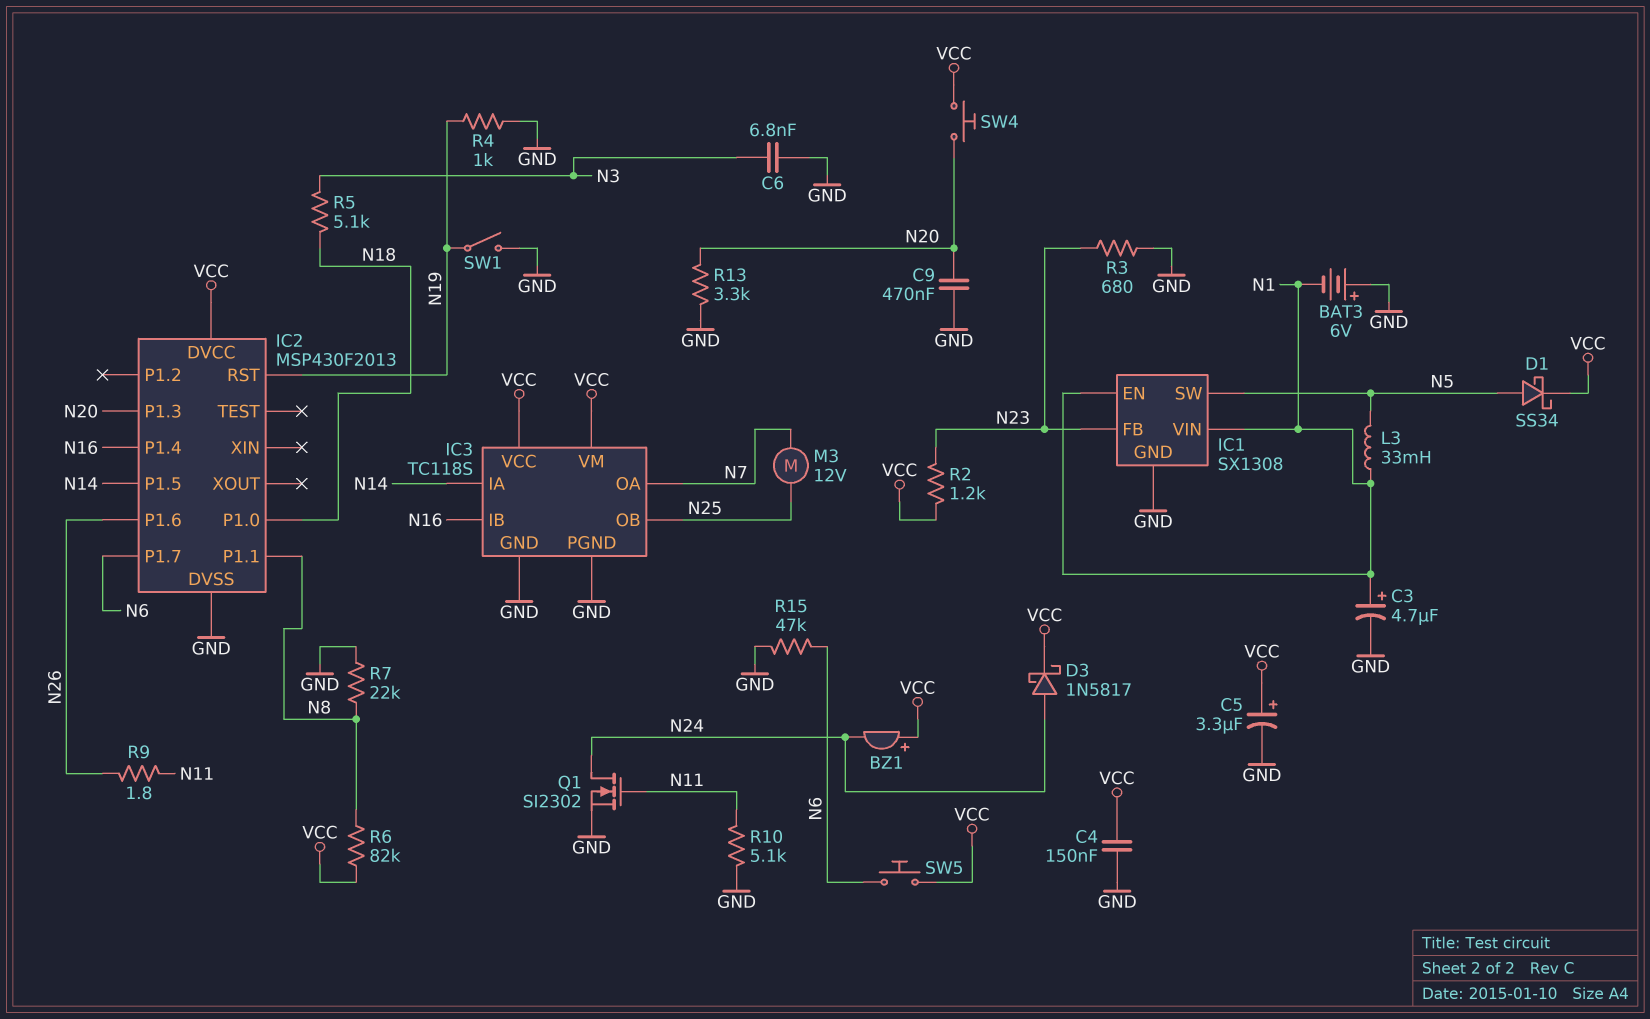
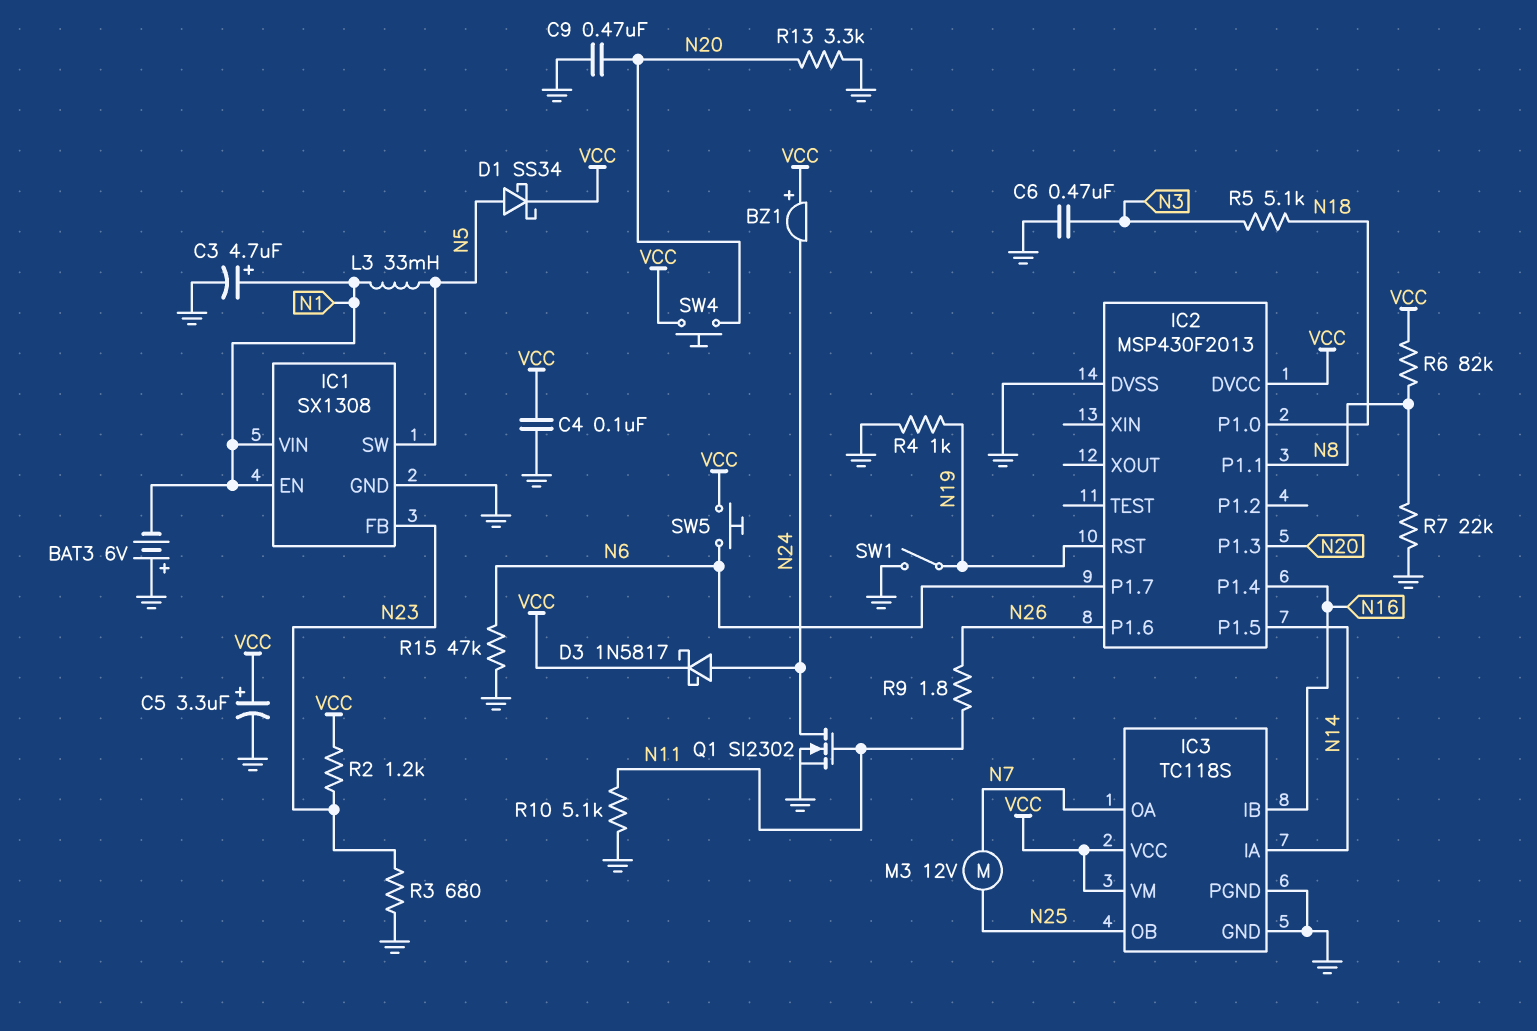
C4: 150nF (GND, VCC) -> 100nF (GND, VCC)
C6: 6.8nF (GND, N3) -> 470nF (GND, N3)

